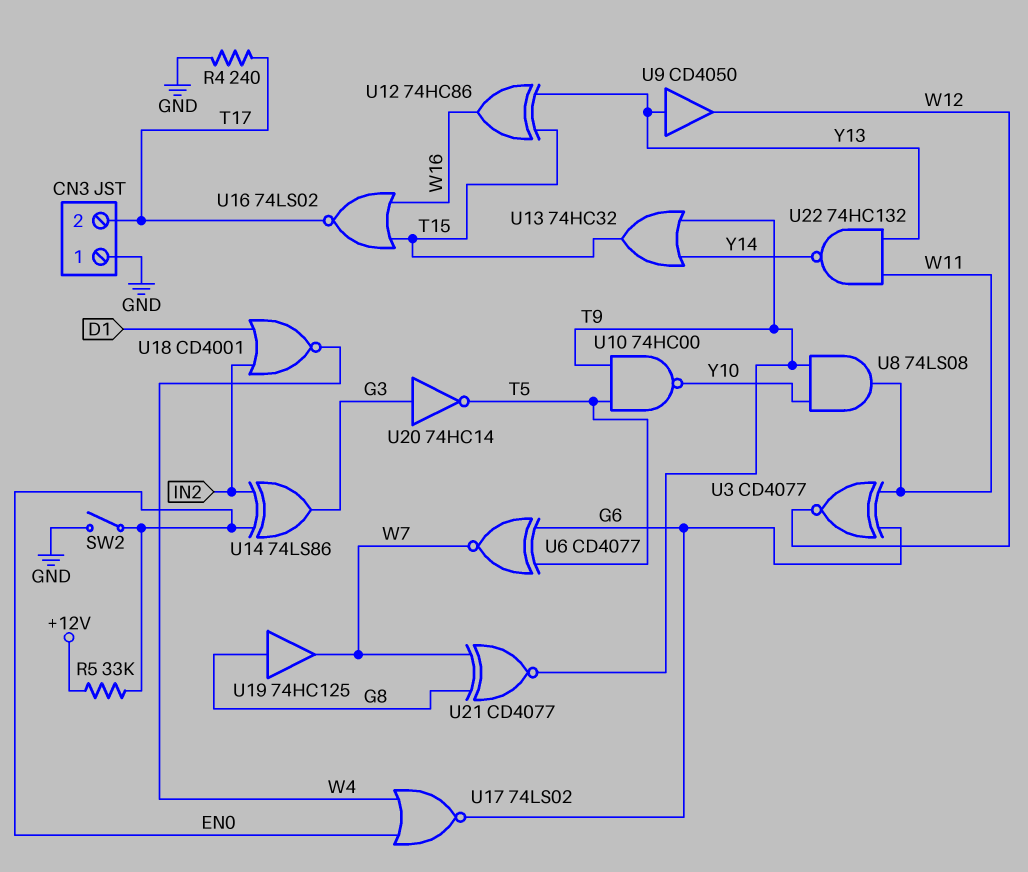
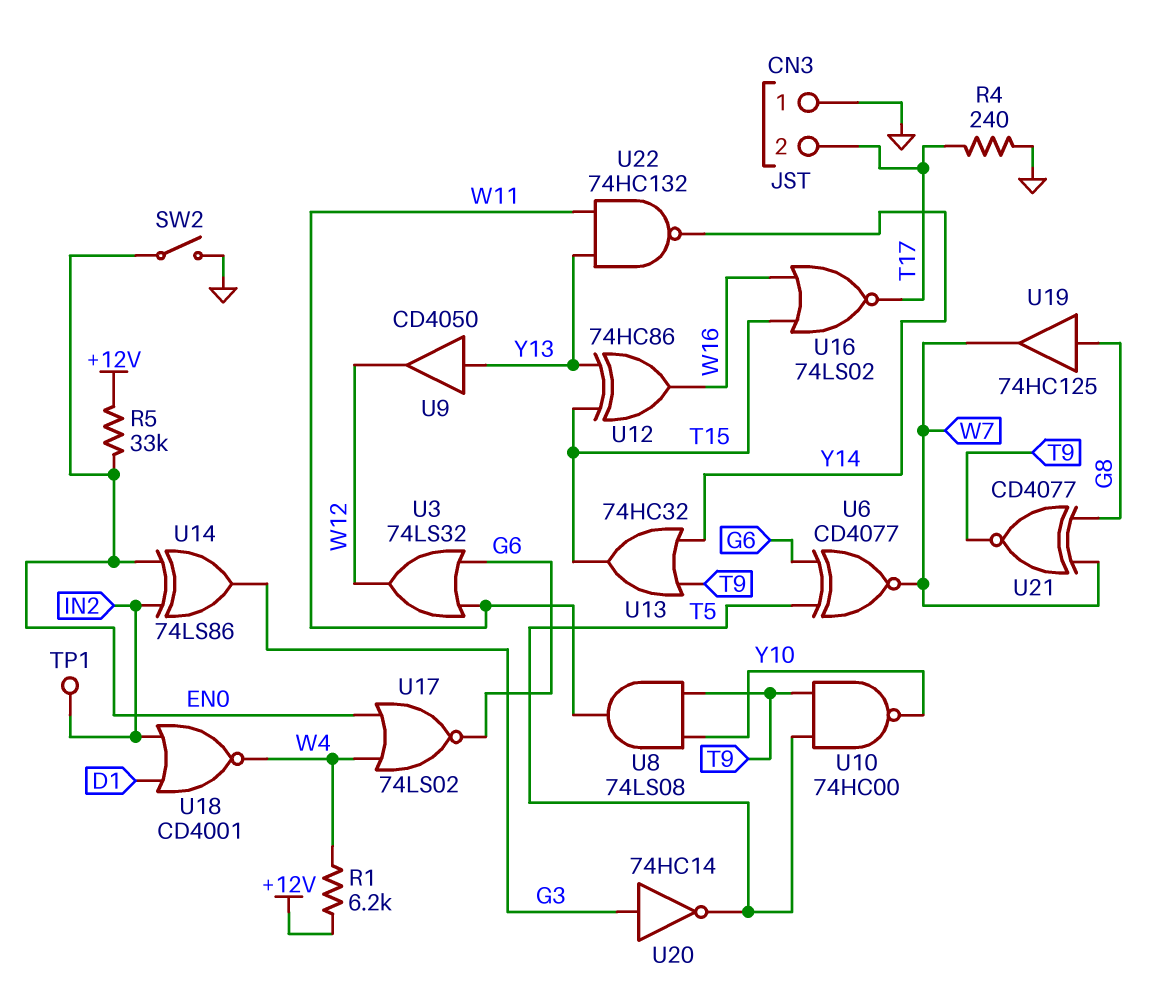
R1: none -> 6.2k (+12V, W4)
TP1: none -> test point (IN2)
U3: XNOR CD4077 (in G6, in W11, out W12) -> OR 74LS32 (in G6, in W11, out W12)

